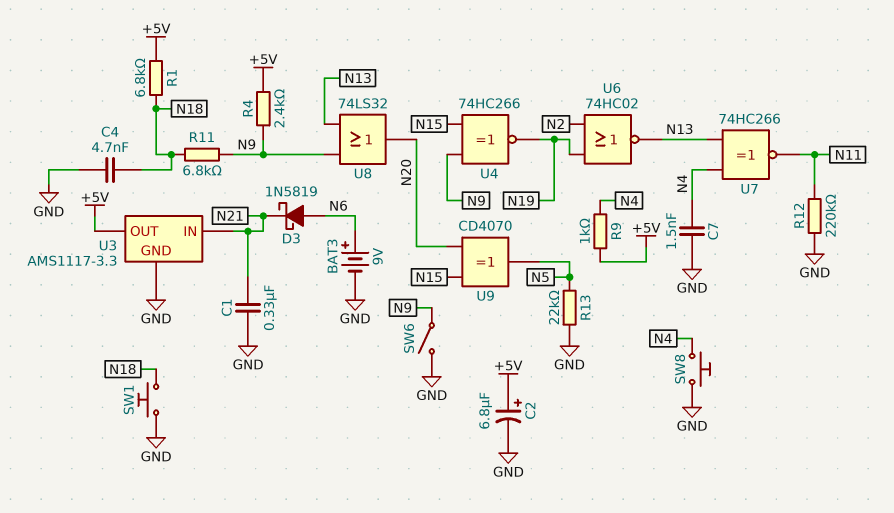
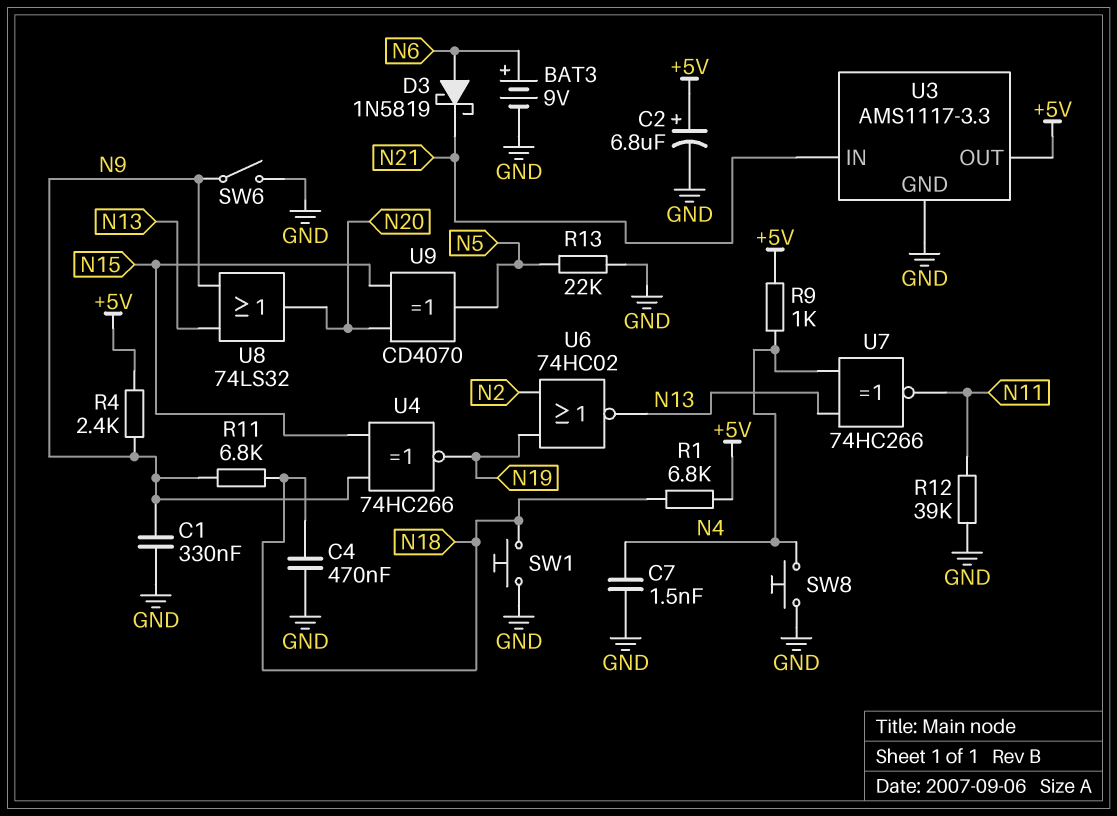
C1: 330nF (GND, N21) -> 330nF (GND, N9)
C4: 4.7nF (GND, N18) -> 470nF (GND, N18)
R12: 220k (GND, N11) -> 39k (GND, N11)

